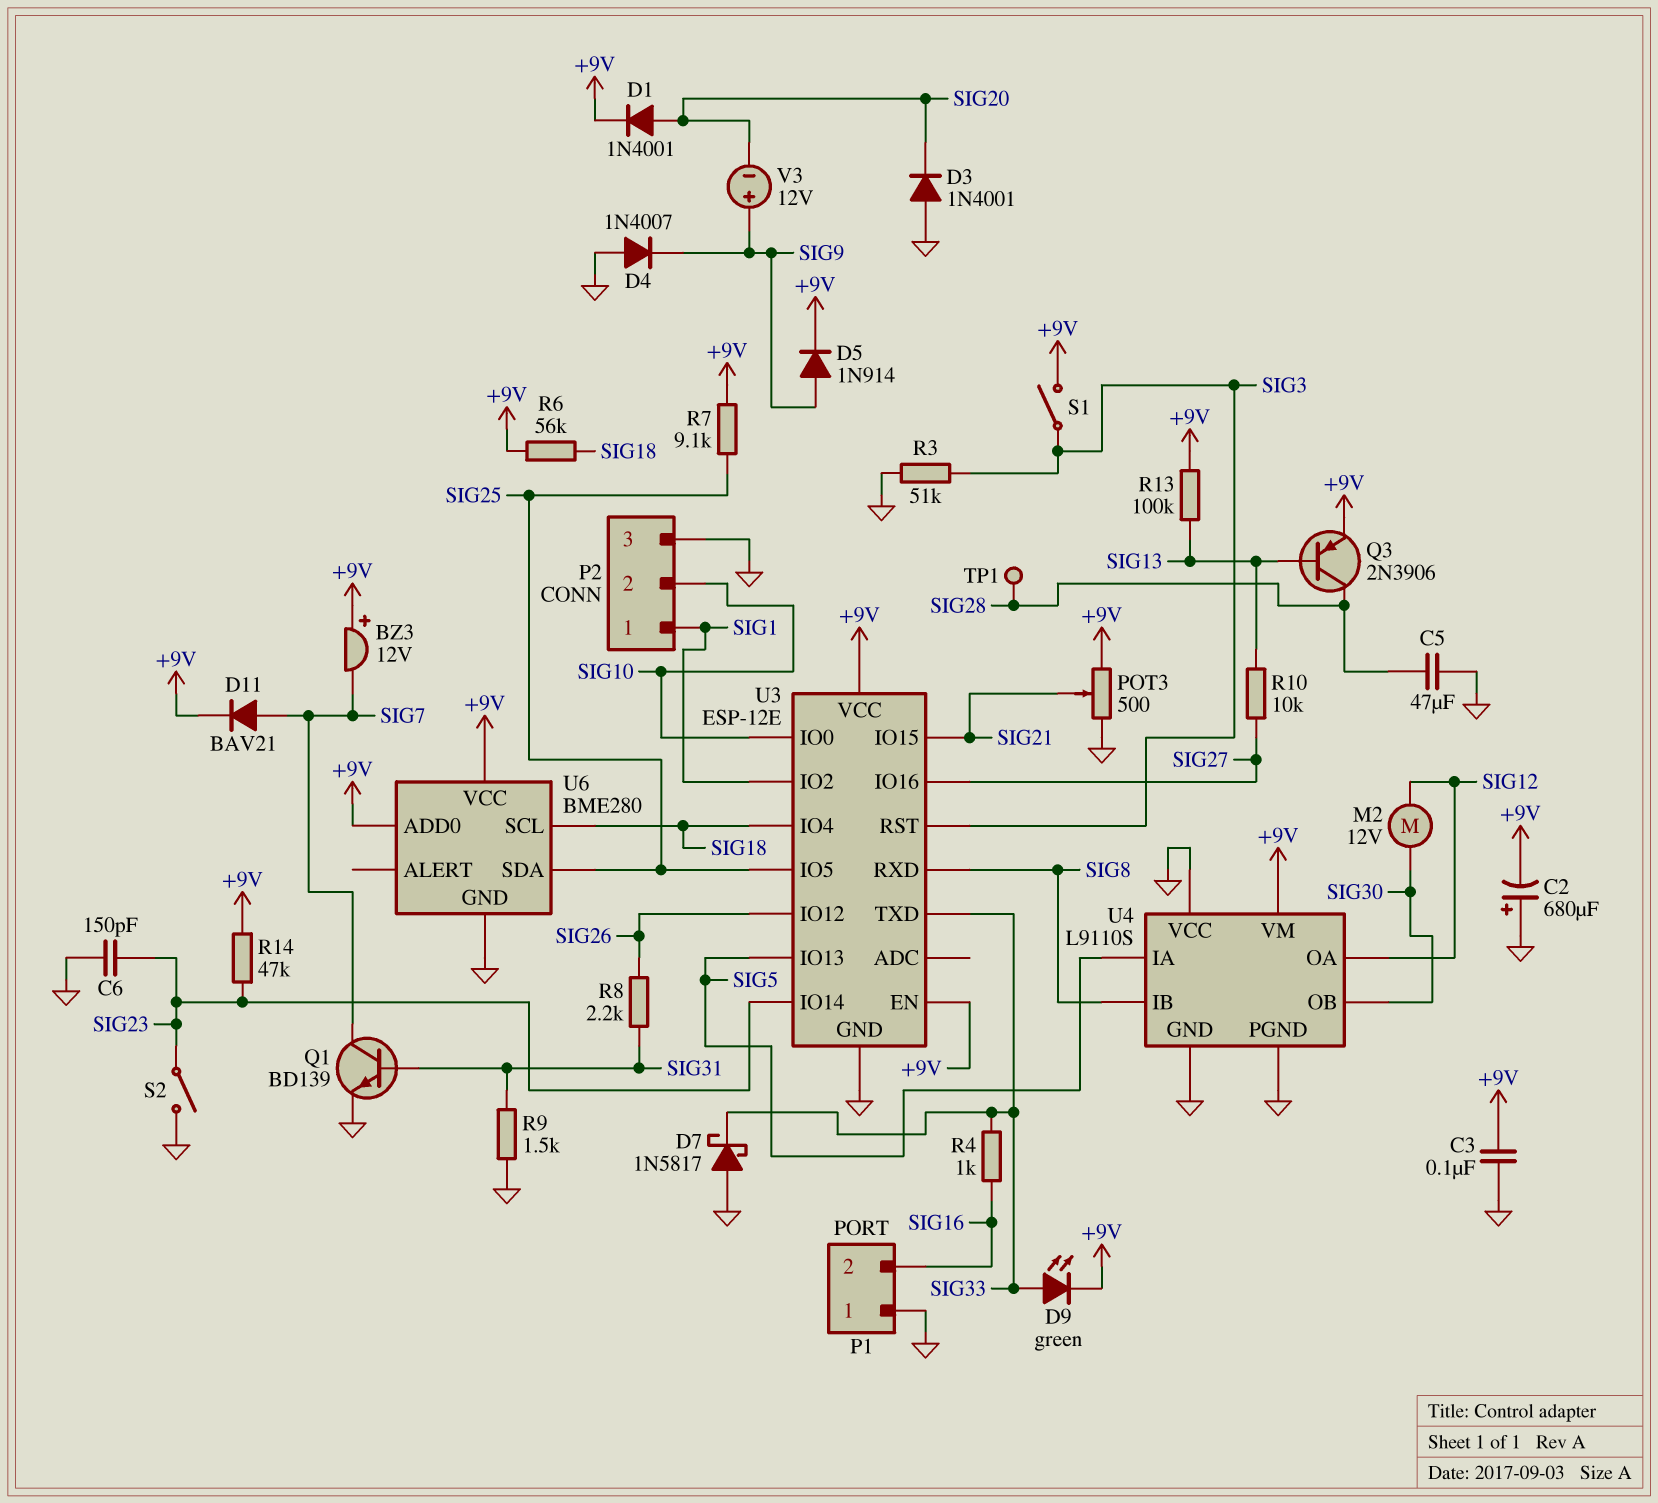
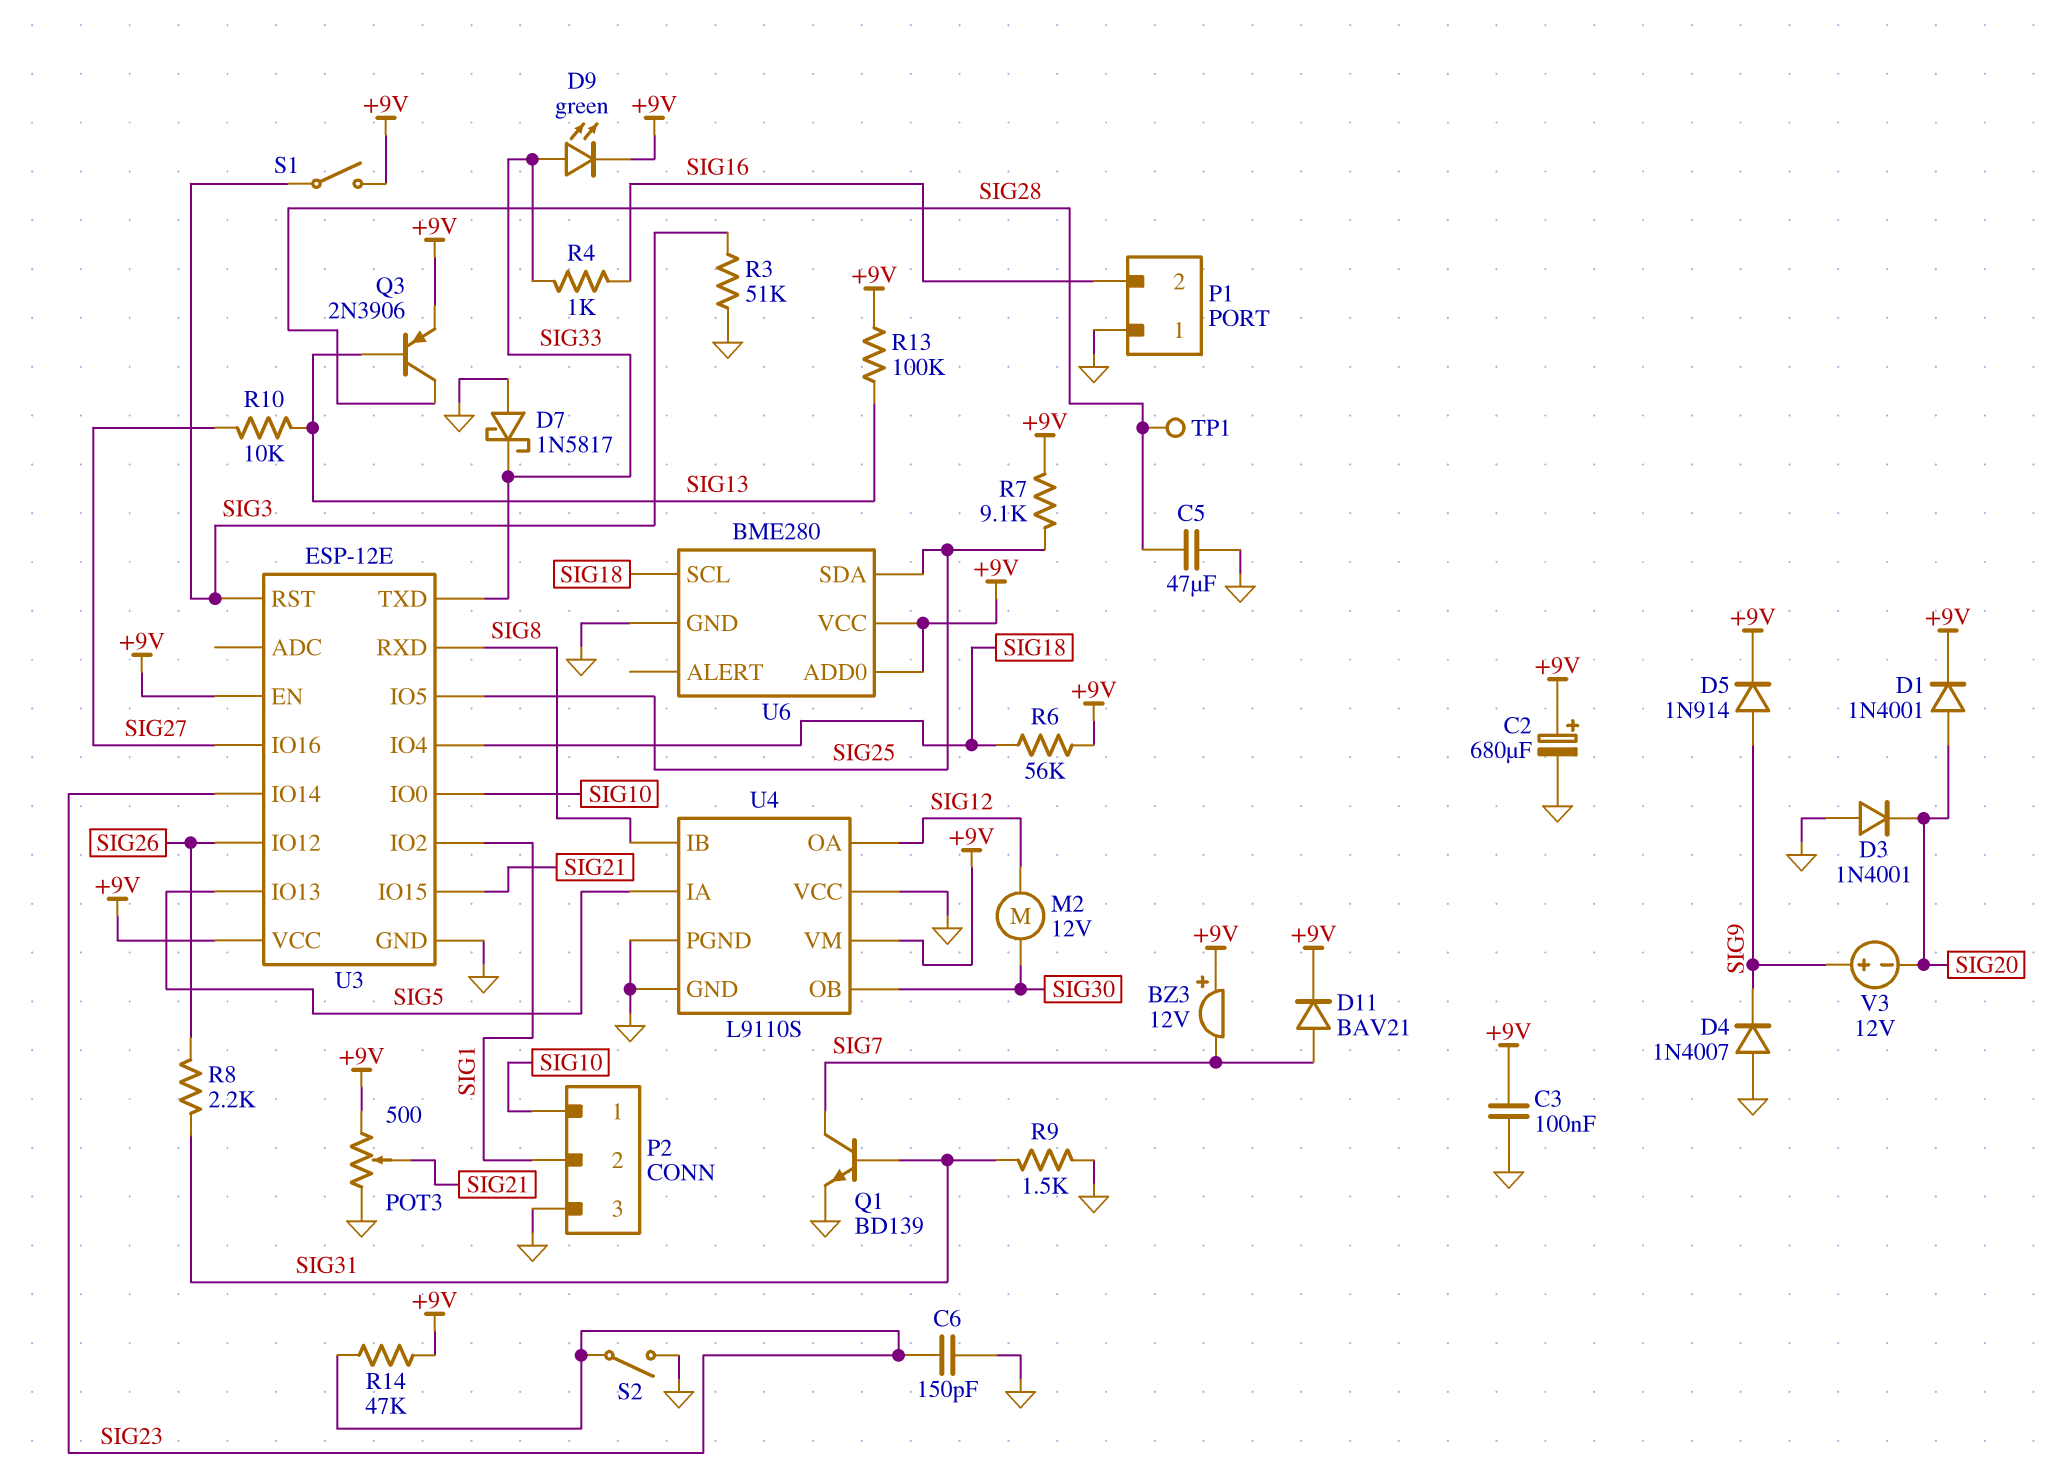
C2: 680uF (plus GND, minus +9V) -> 680uF (plus +9V, minus GND)
P2 pin 1: SIG1 -> SIG10
P2 pin 2: SIG10 -> SIG1

